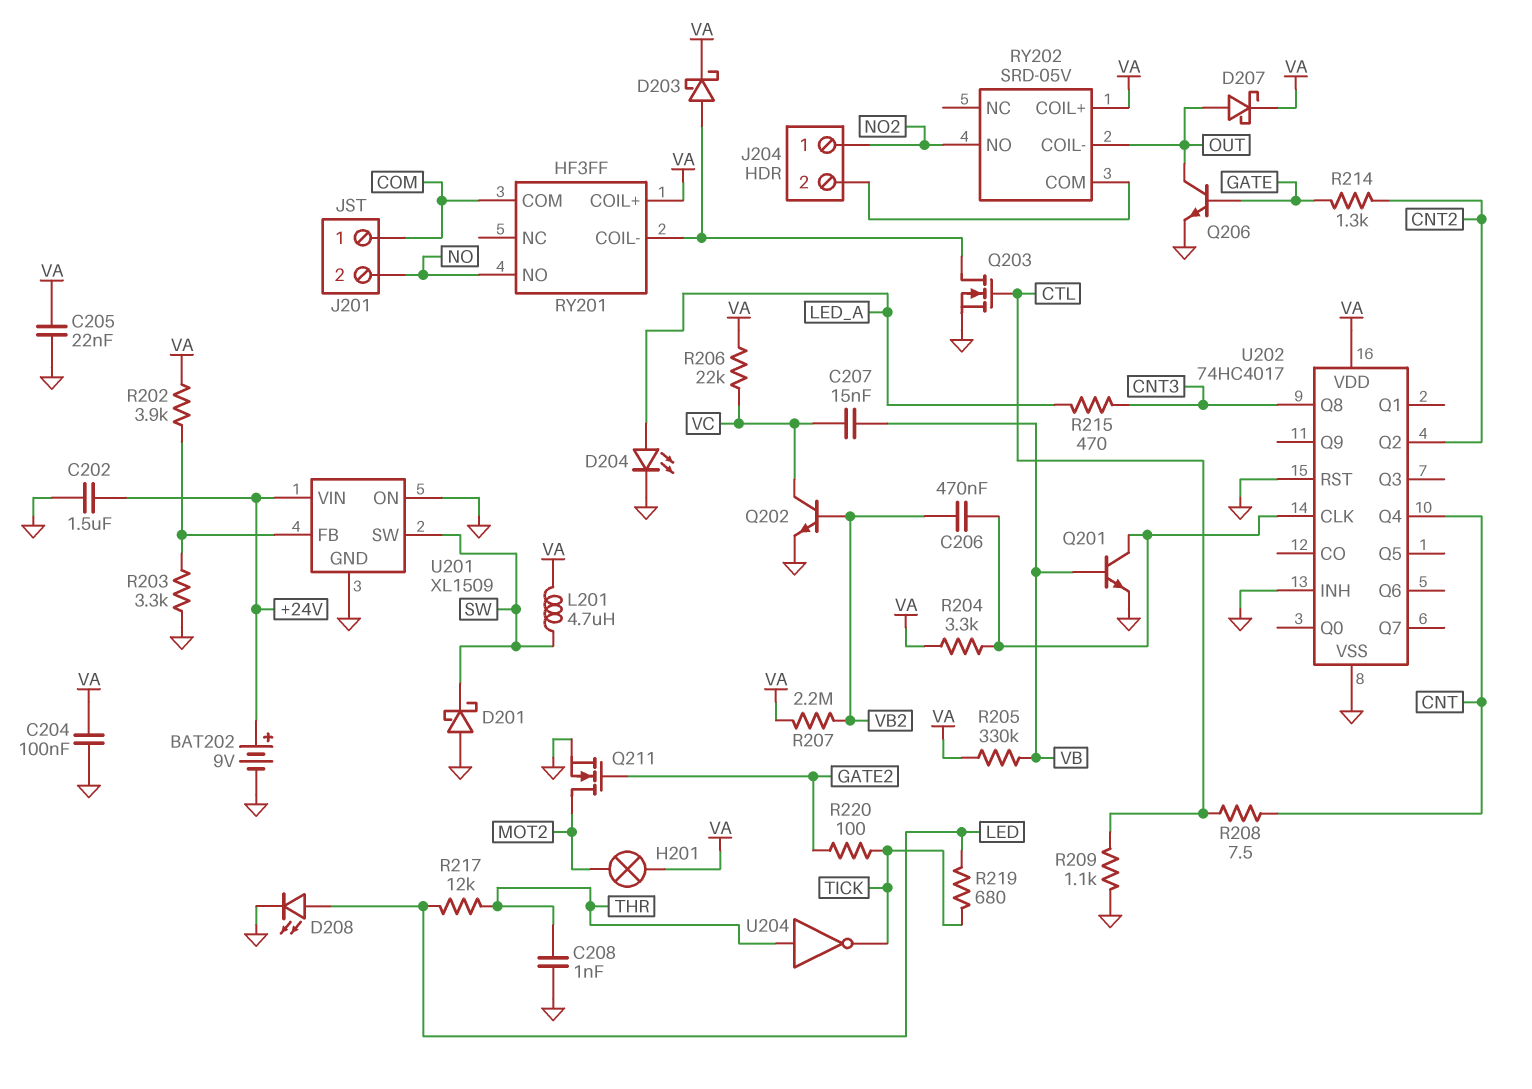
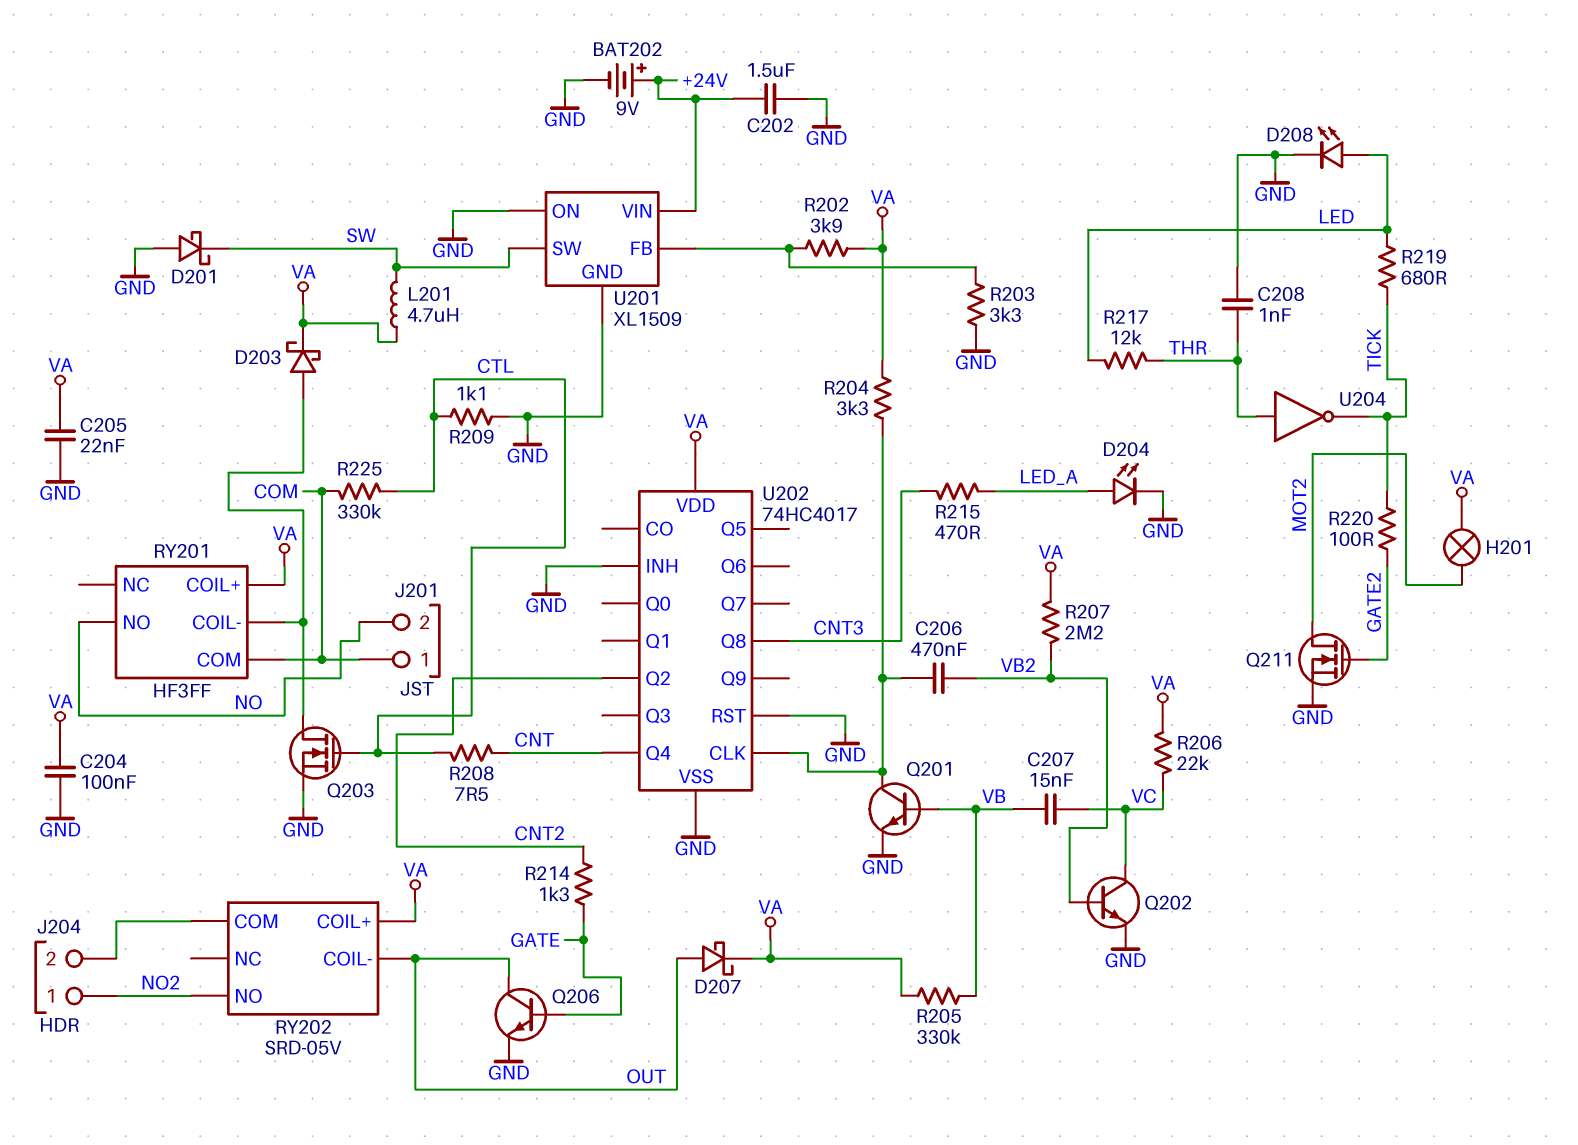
R225: none -> 330k (COM, CTL)

